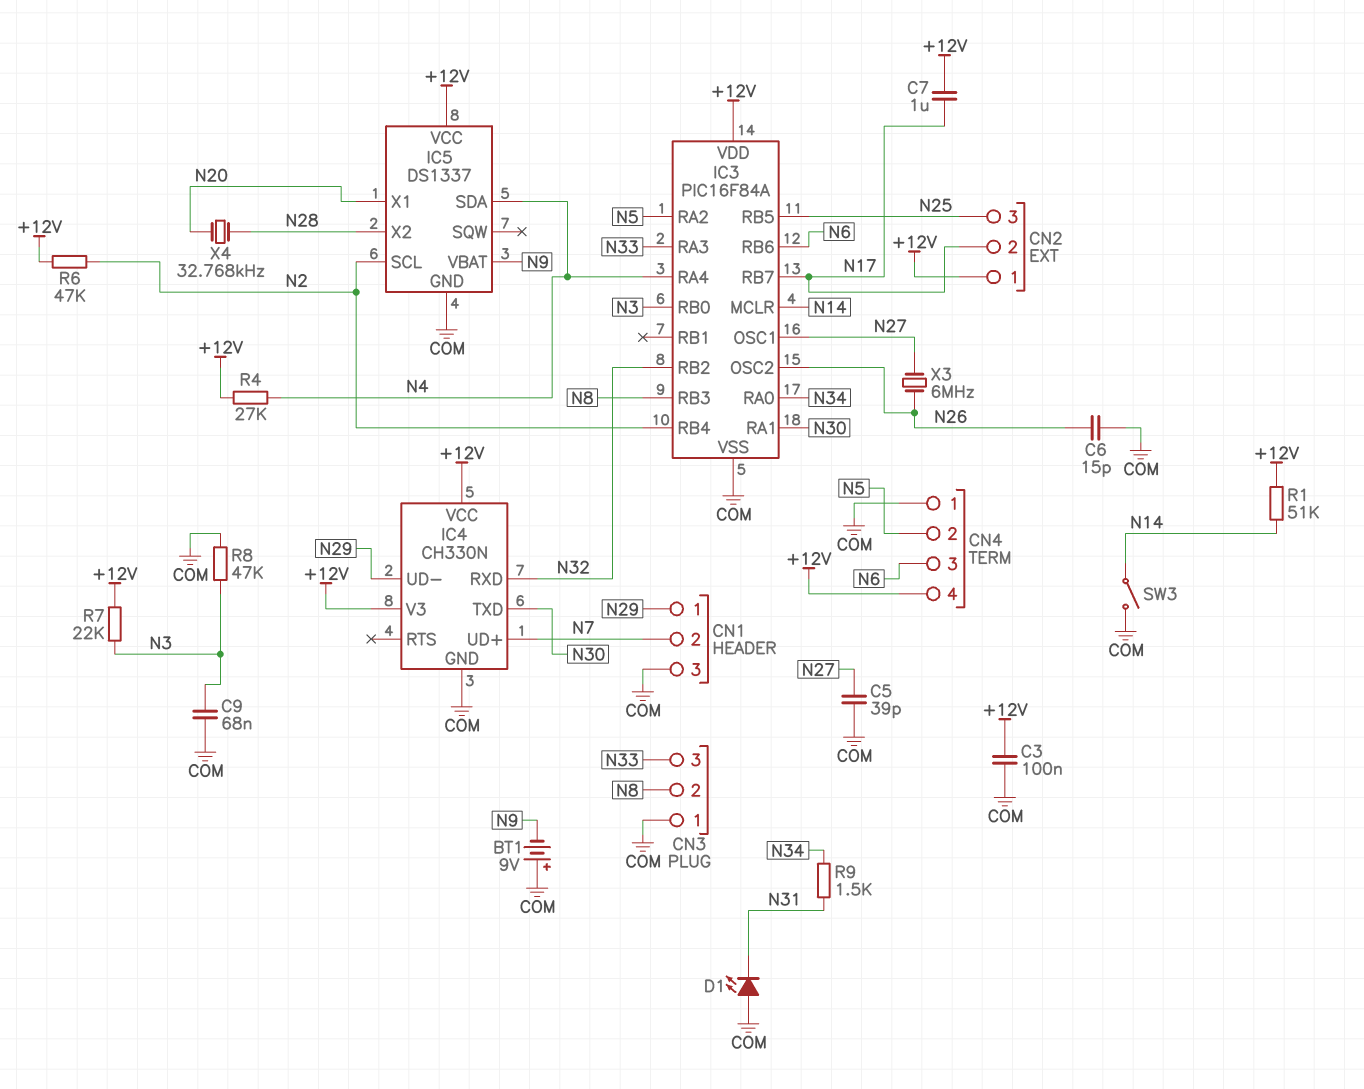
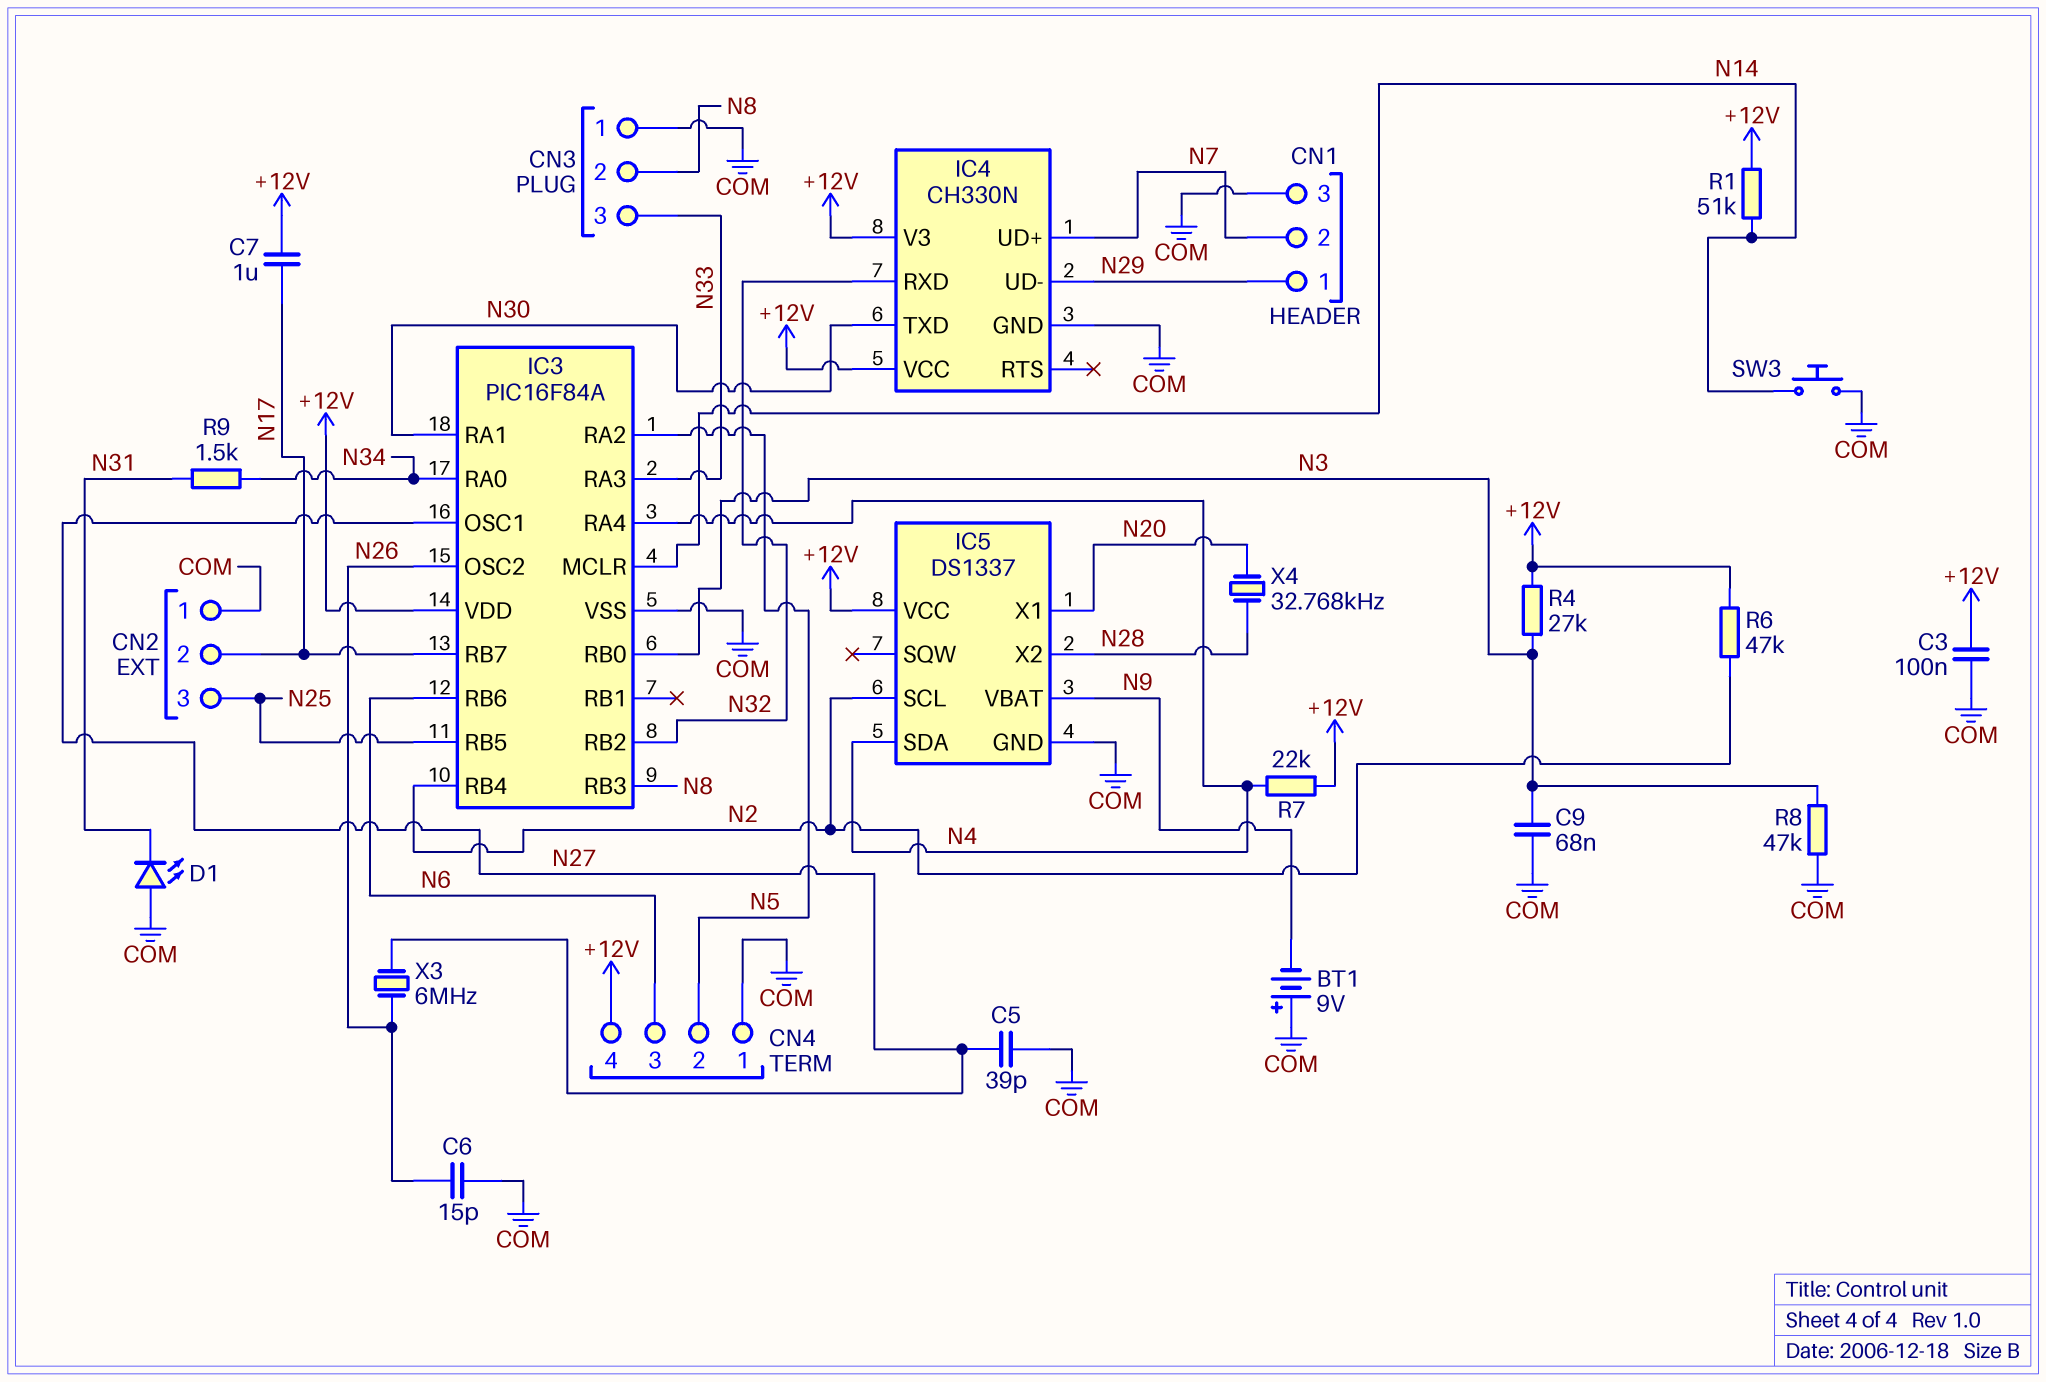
CN2 pin 1: +12V -> COM
R4: 27k (+12V, N4) -> 27k (+12V, N3)
R7: 22k (+12V, N3) -> 22k (+12V, N4)
SW3: switch (COM, N14) -> button (COM, N14)

